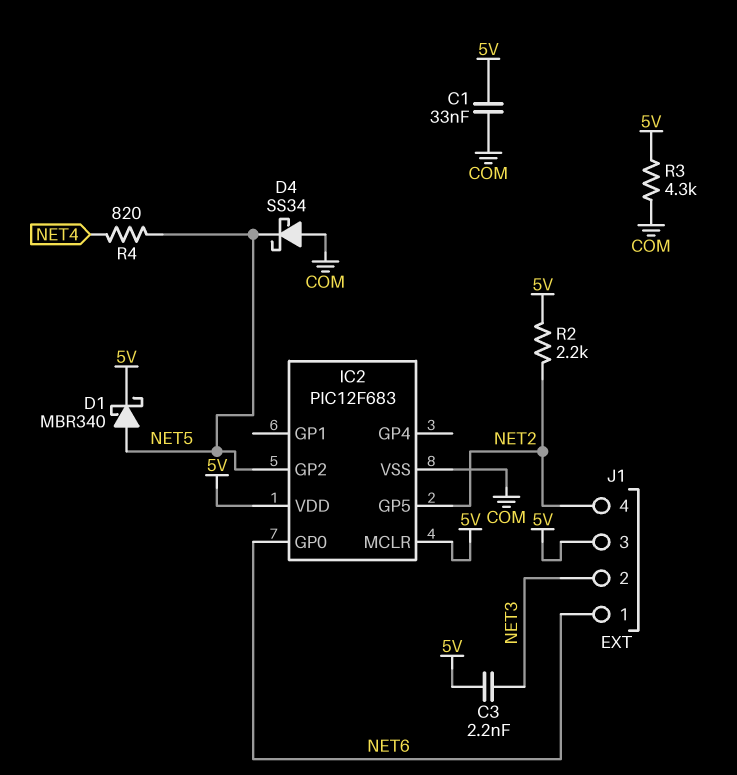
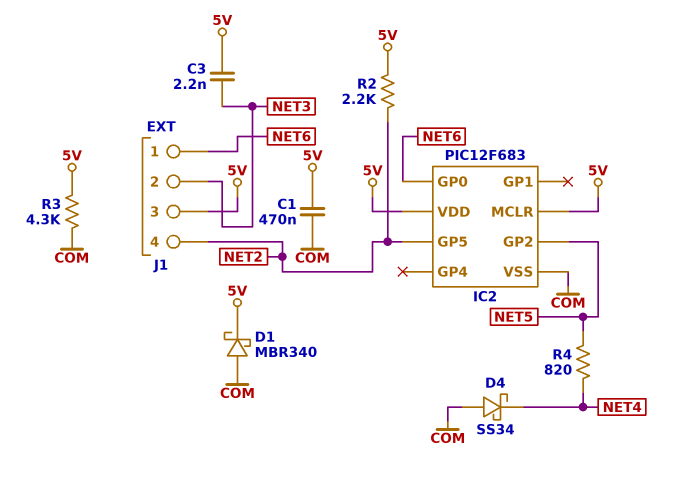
C1: 33nF (5V, COM) -> 470nF (5V, COM)
D1: schottky MBR340 (A NET5, K 5V) -> schottky MBR340 (A COM, K 5V)
D4: schottky SS34 (A COM, K NET5) -> schottky SS34 (A COM, K NET4)

